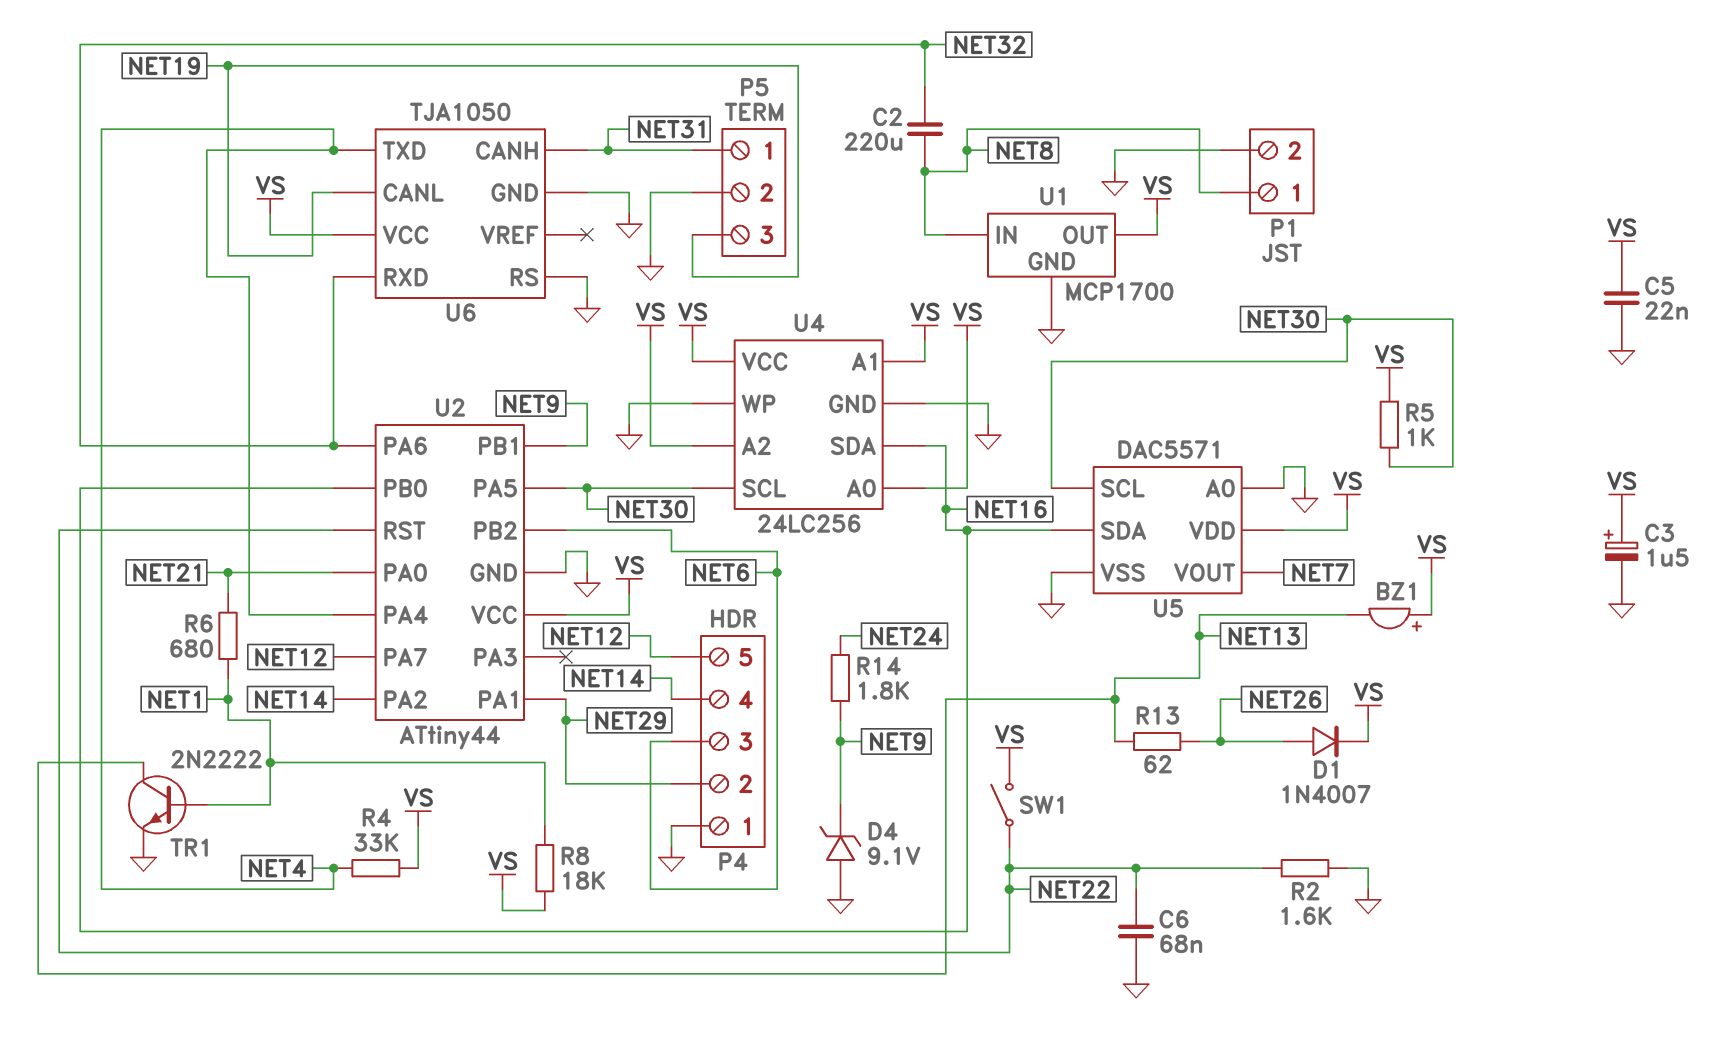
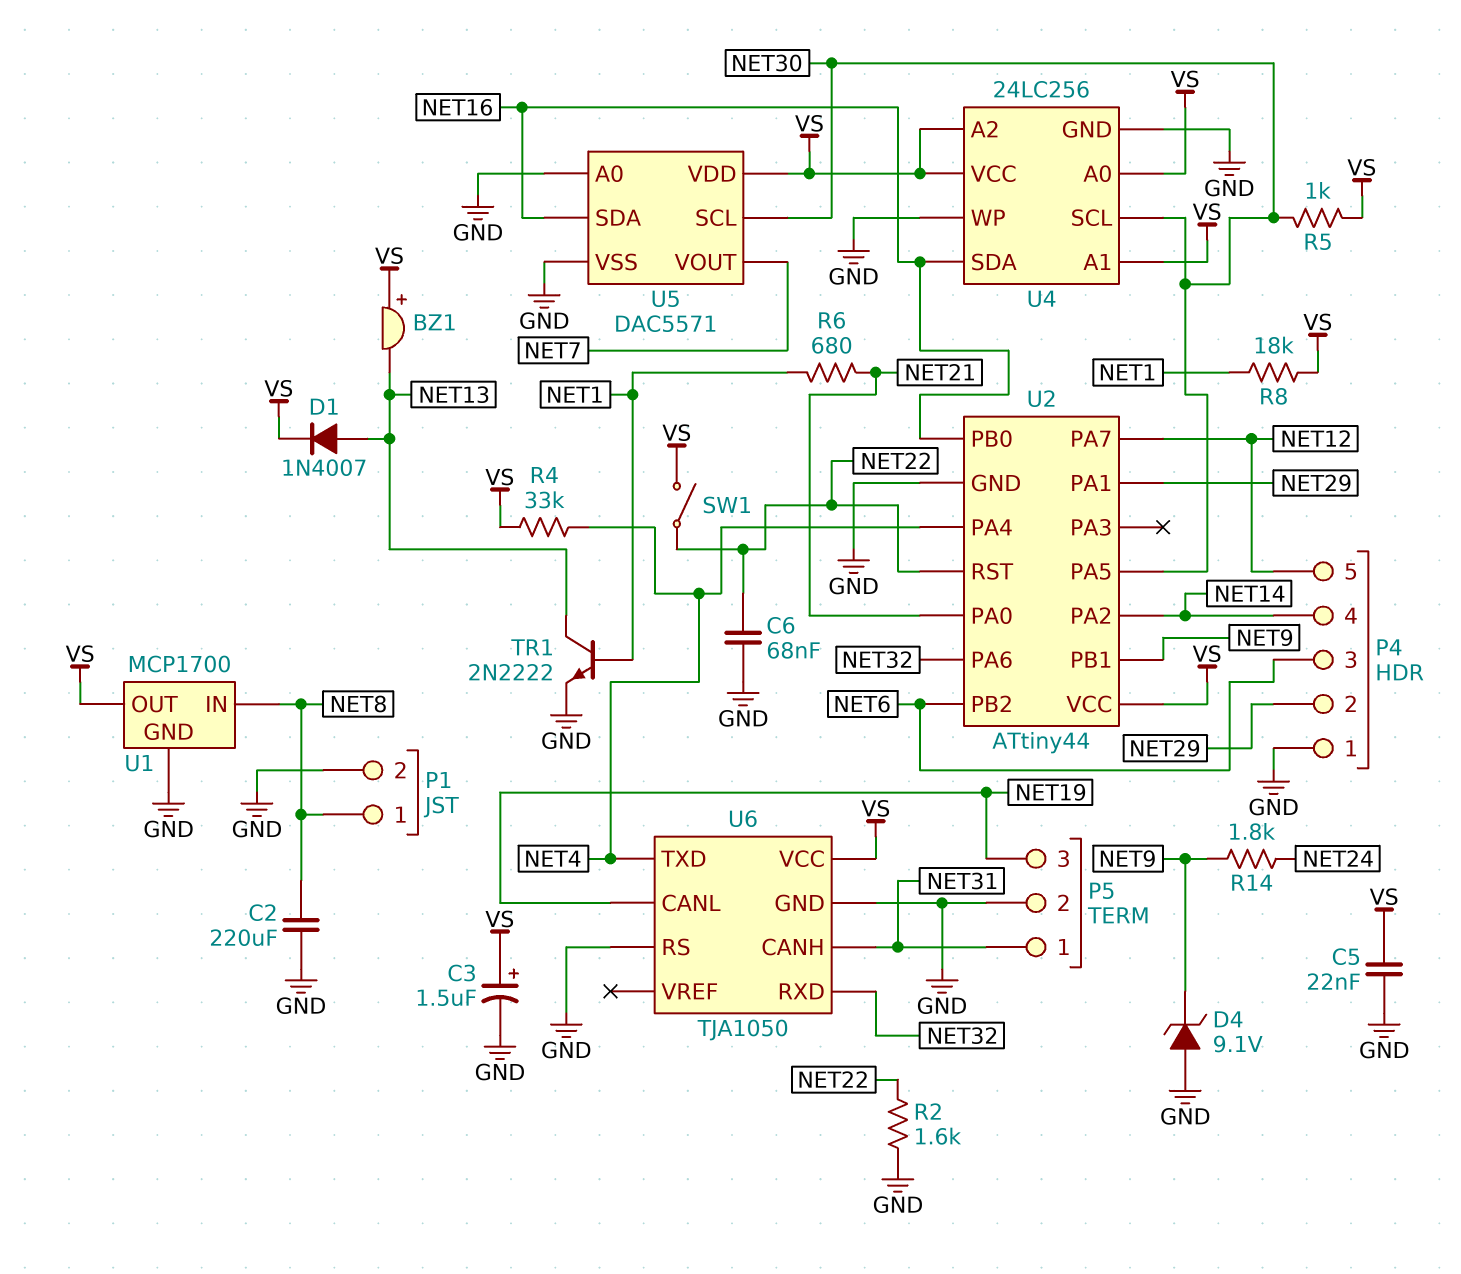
C2: 220uF (NET8, NET32) -> 220uF (GND, NET8)
D1: diode 1N4007 (A NET26, K VS) -> diode 1N4007 (A NET13, K VS)
R13: 62 (NET13, NET26) -> none

